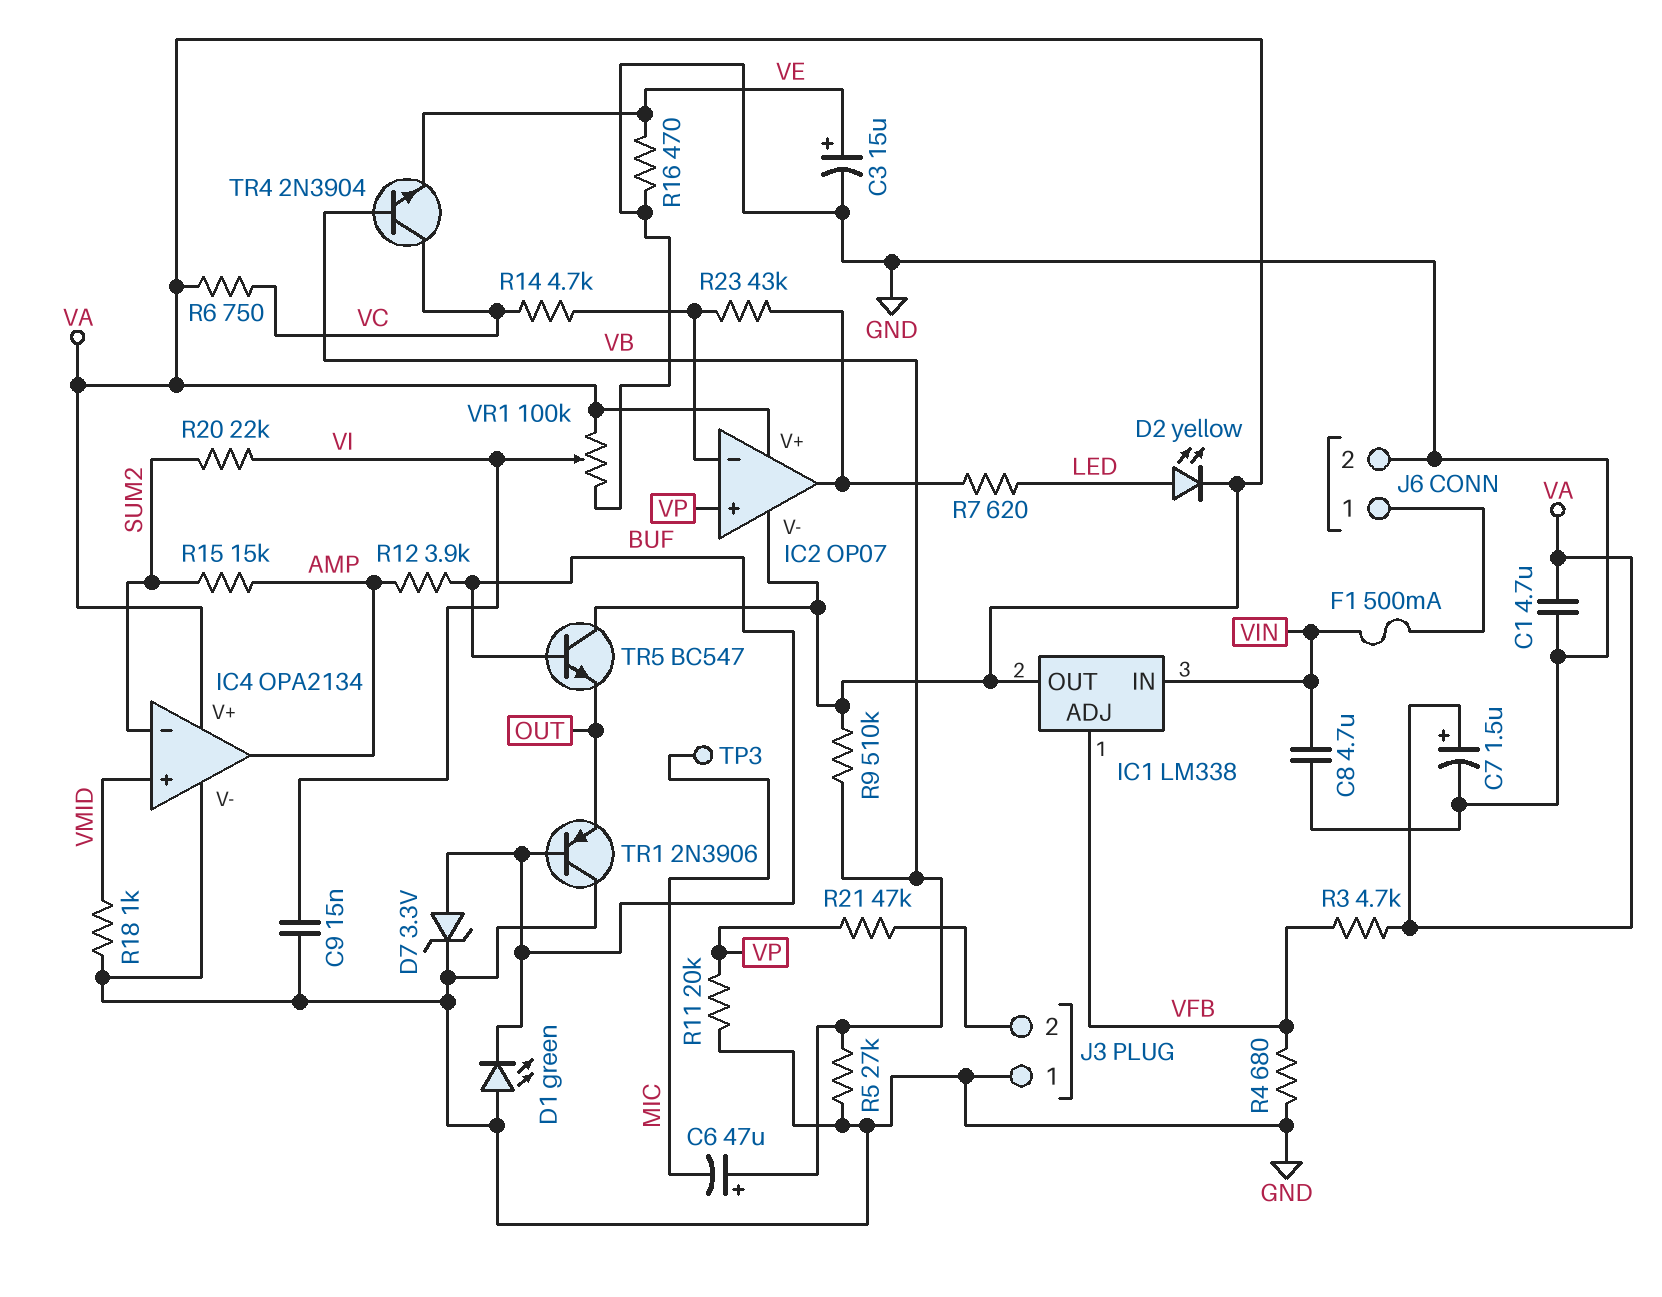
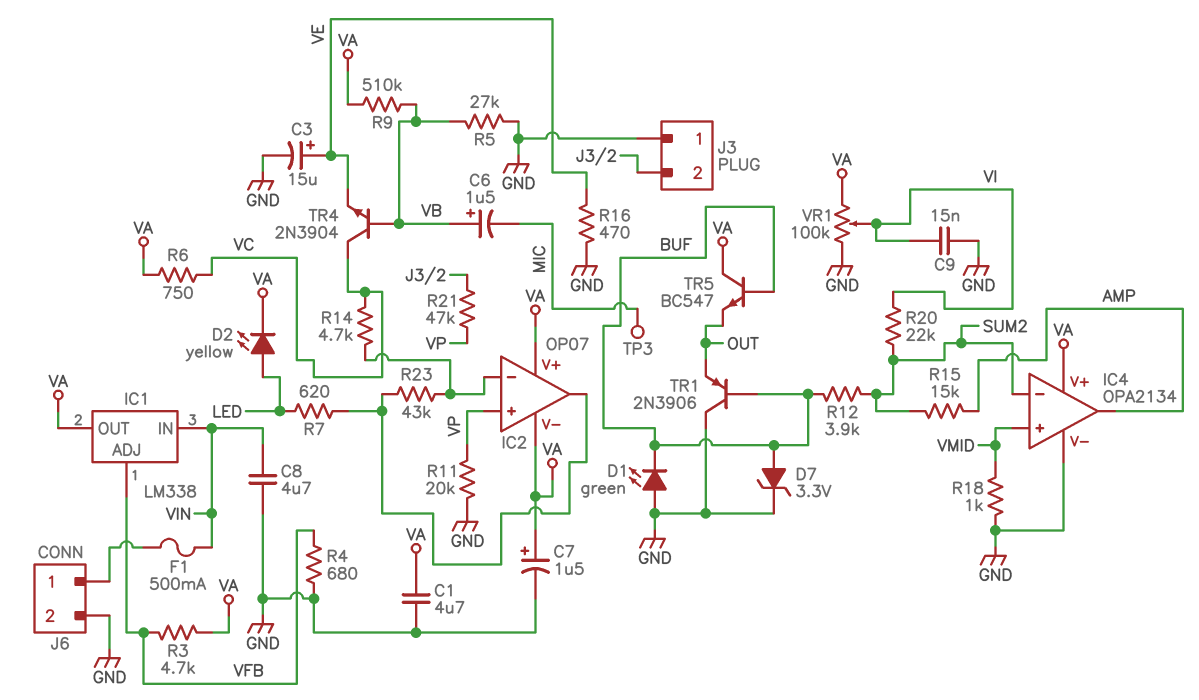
C6: 47uF (plus VB, minus MIC) -> 1.5uF (plus VB, minus MIC)
R12: 3.9k (AMP, BUF) -> 3.9k (BUF, SUM2)

